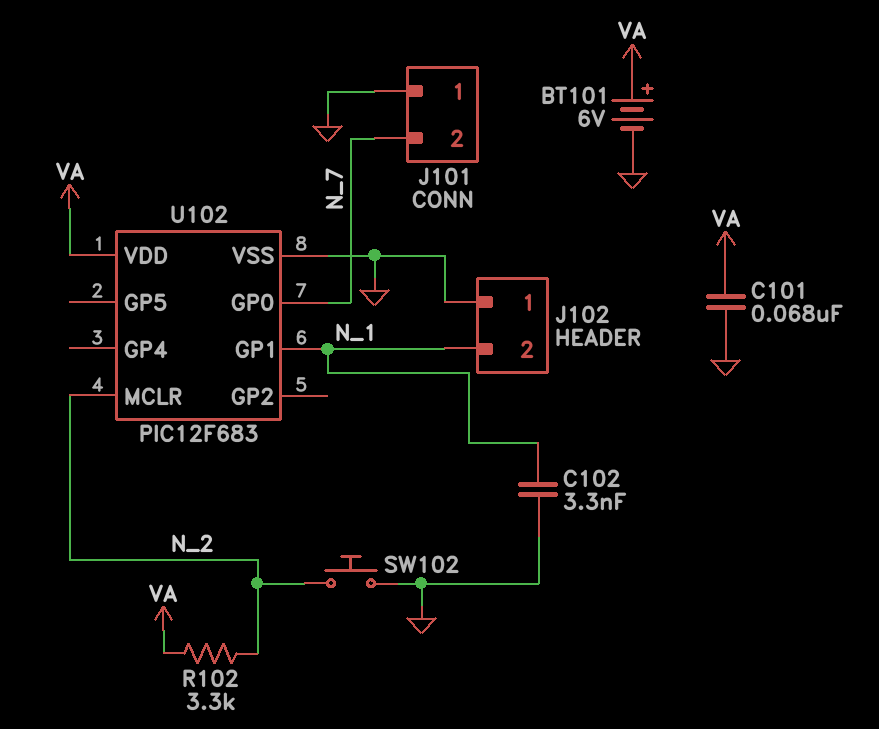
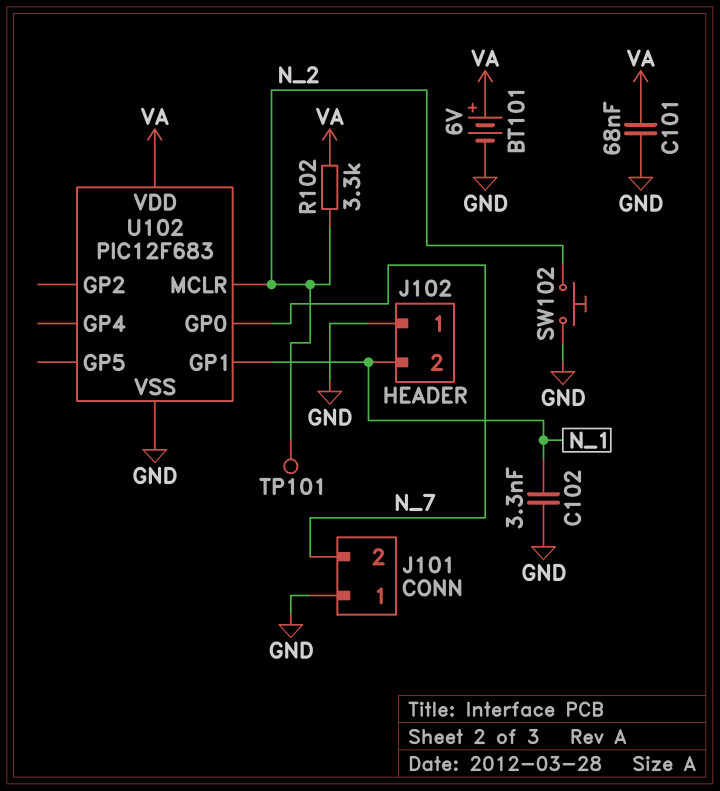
TP101: none -> test point (N_2)

